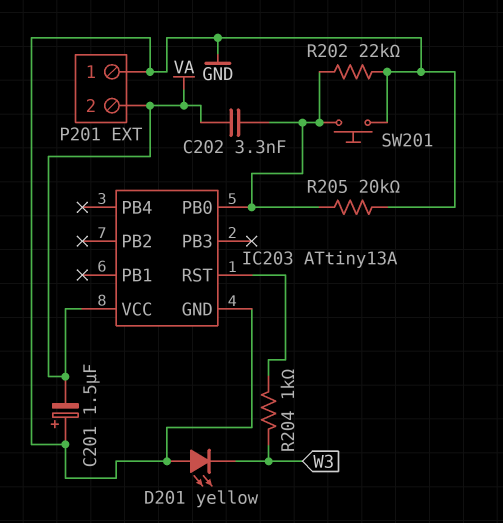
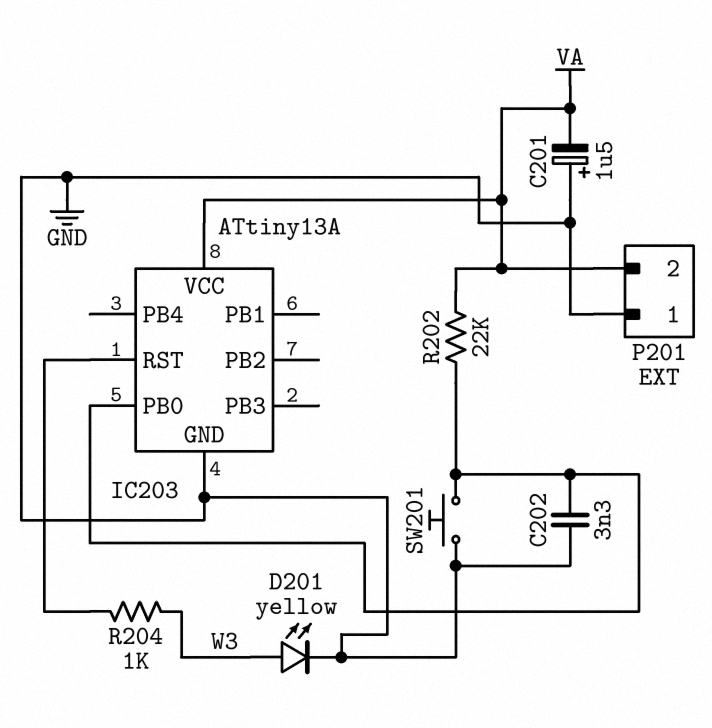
C202: 3.3nF (IC203/PB0, VA) -> 3.3nF (GND, IC203/PB0)
D201: LED yellow (A GND, K W3) -> LED yellow (A W3, K GND)
R202: 22k (GND, IC203/PB0) -> 22k (IC203/PB0, VA)
R205: 20k (GND, IC203/PB0) -> none

